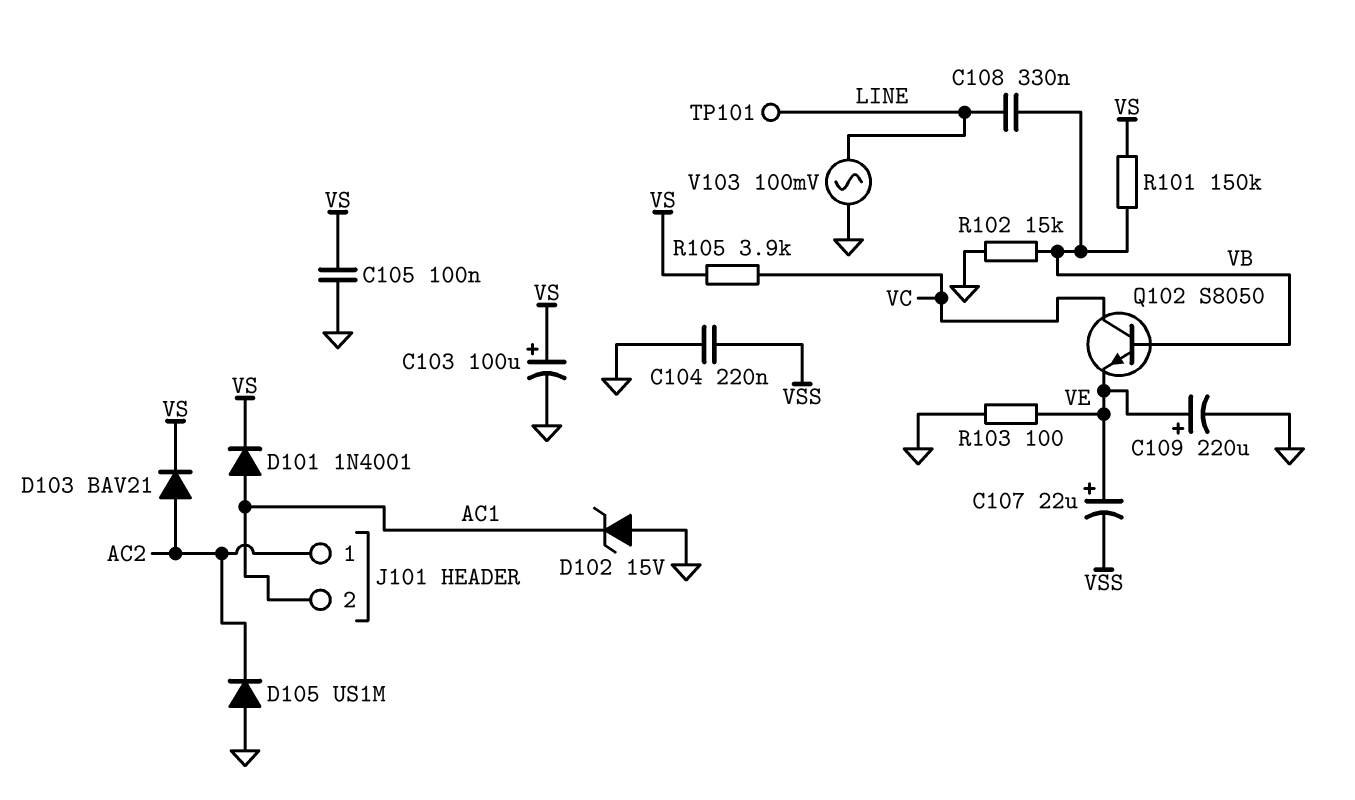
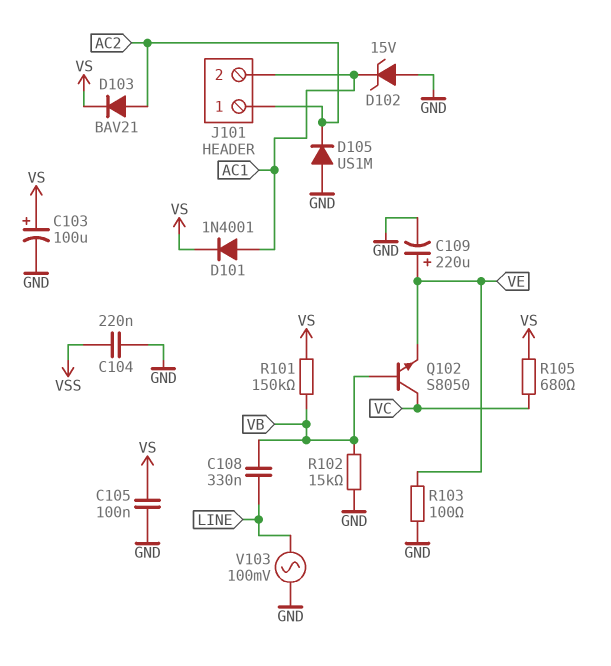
C107: 22uF (plus VE, minus VSS) -> none
R105: 3.9k (VC, VS) -> 680 (VC, VS)
TP101: test point (LINE) -> none

